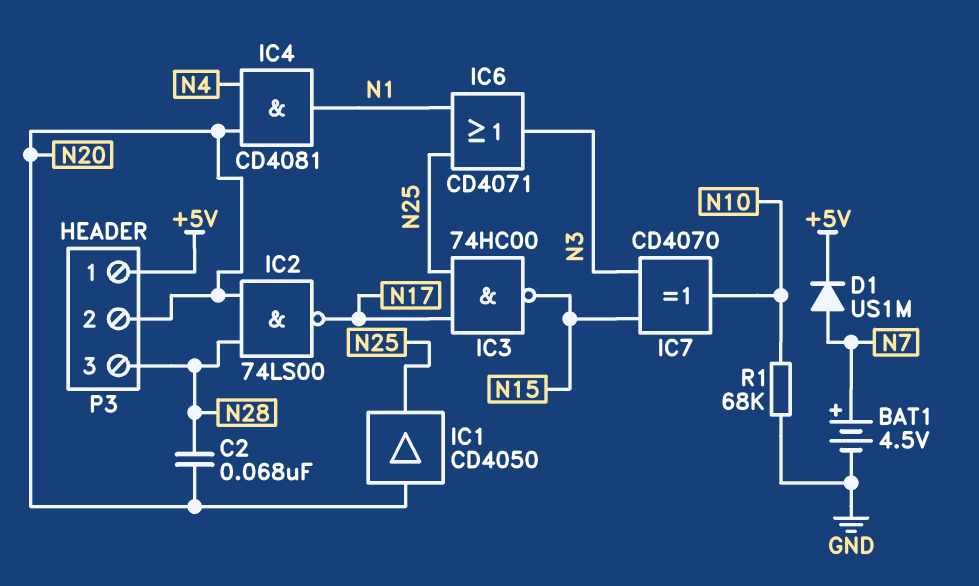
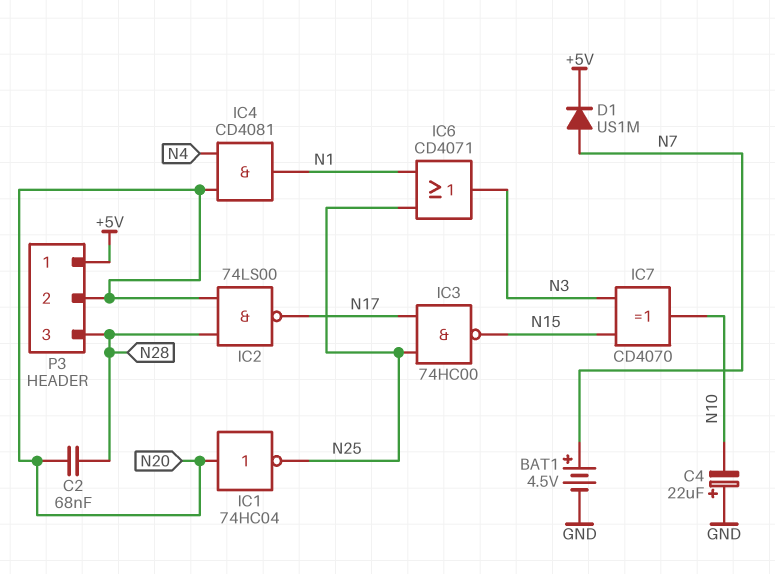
C4: none -> 22uF (plus GND, minus N10)
IC1: buffer CD4050 (in N20, out N25) -> NOT 74HC04 (in N20, out N25)
R1: 68k (GND, N10) -> none

